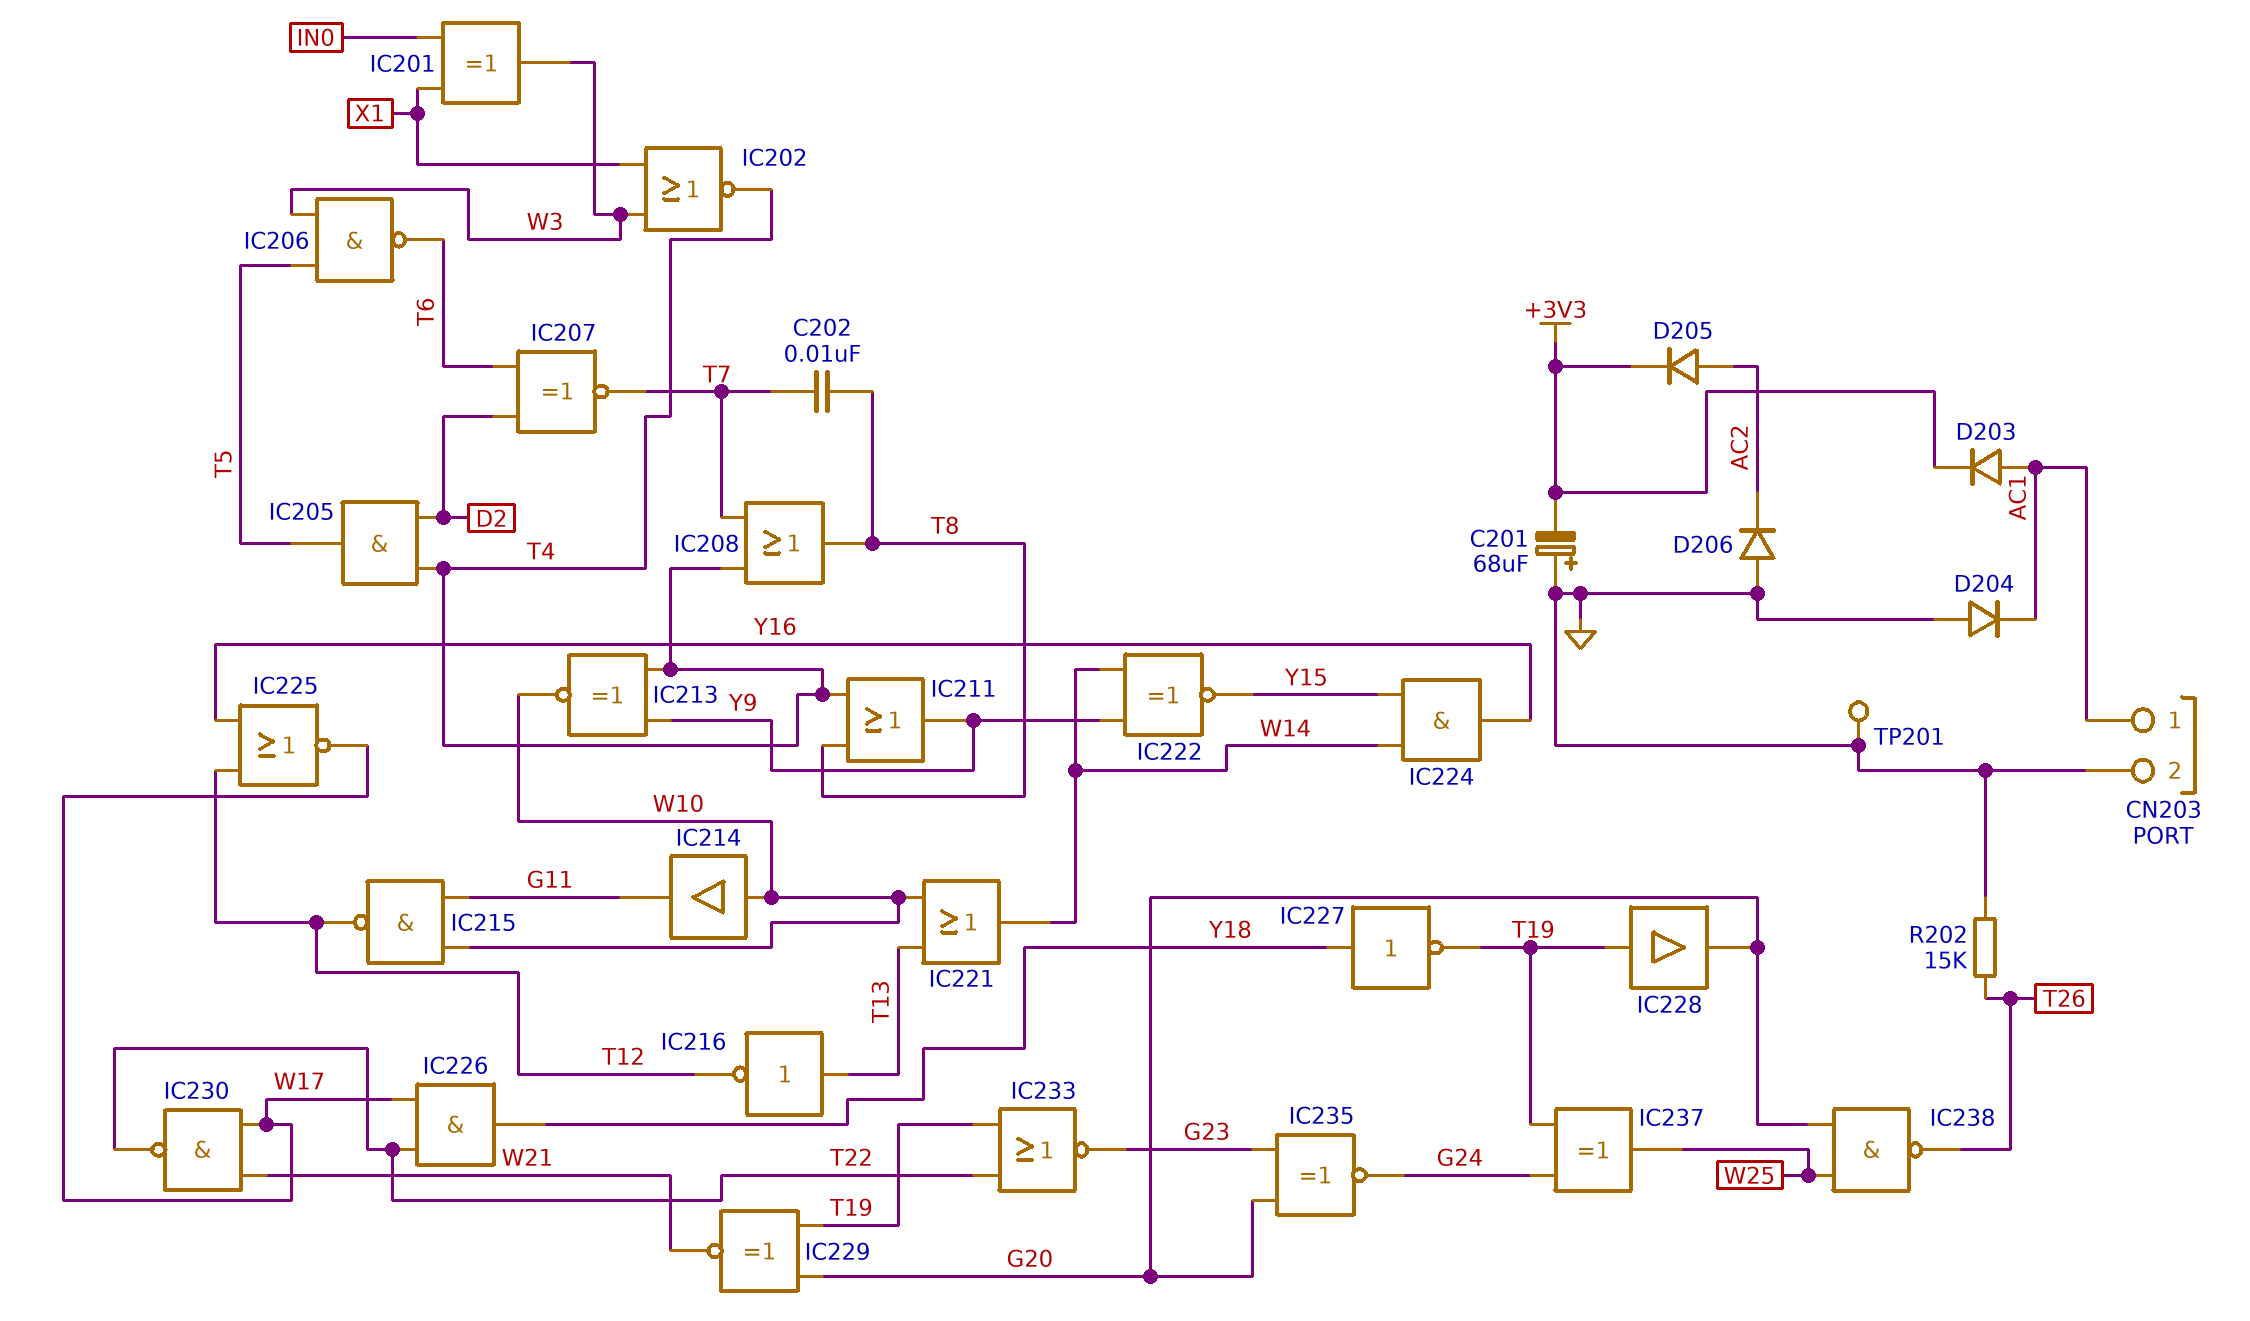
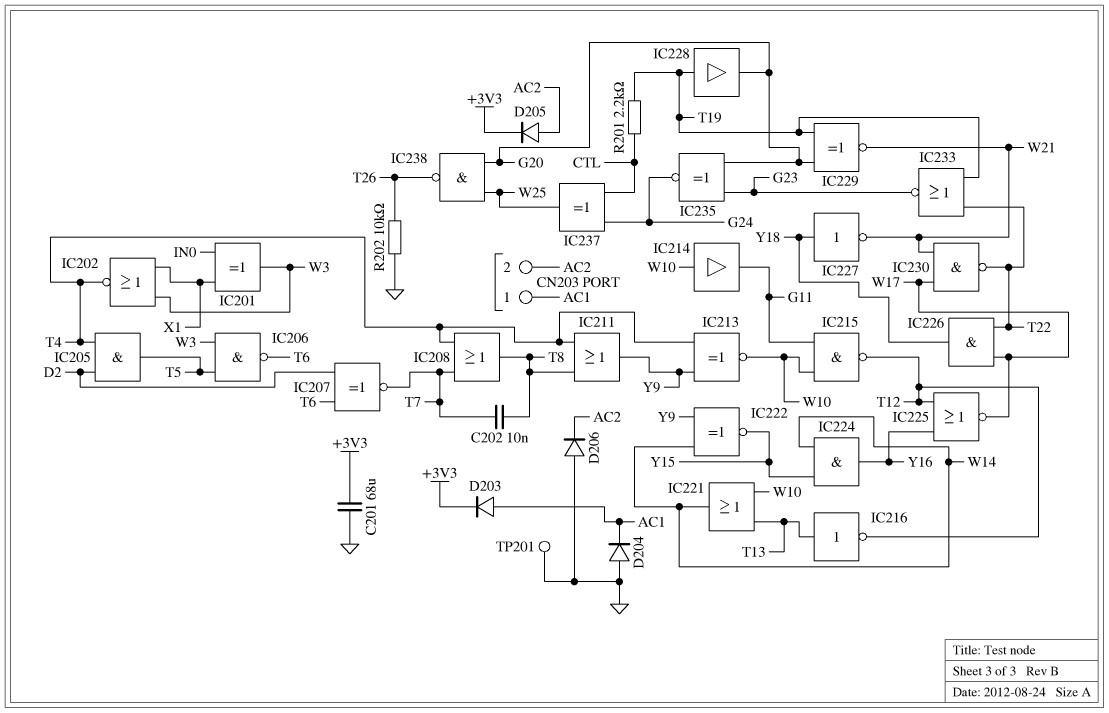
C201: 68uF (plus GND, minus +3V3) -> 68uF (+3V3, GND)
CN203 pin 2: GND -> AC2
IC227: NOT (in Y18, out T19) -> NOT (in Y18, out W21)
IC237: XOR (in G24, in T19, out W25) -> XOR (in CTL, in G24, out W25)
R201: none -> 2.2k (CTL, T19)
R202: 15k (GND, T26) -> 10k (GND, T26)

